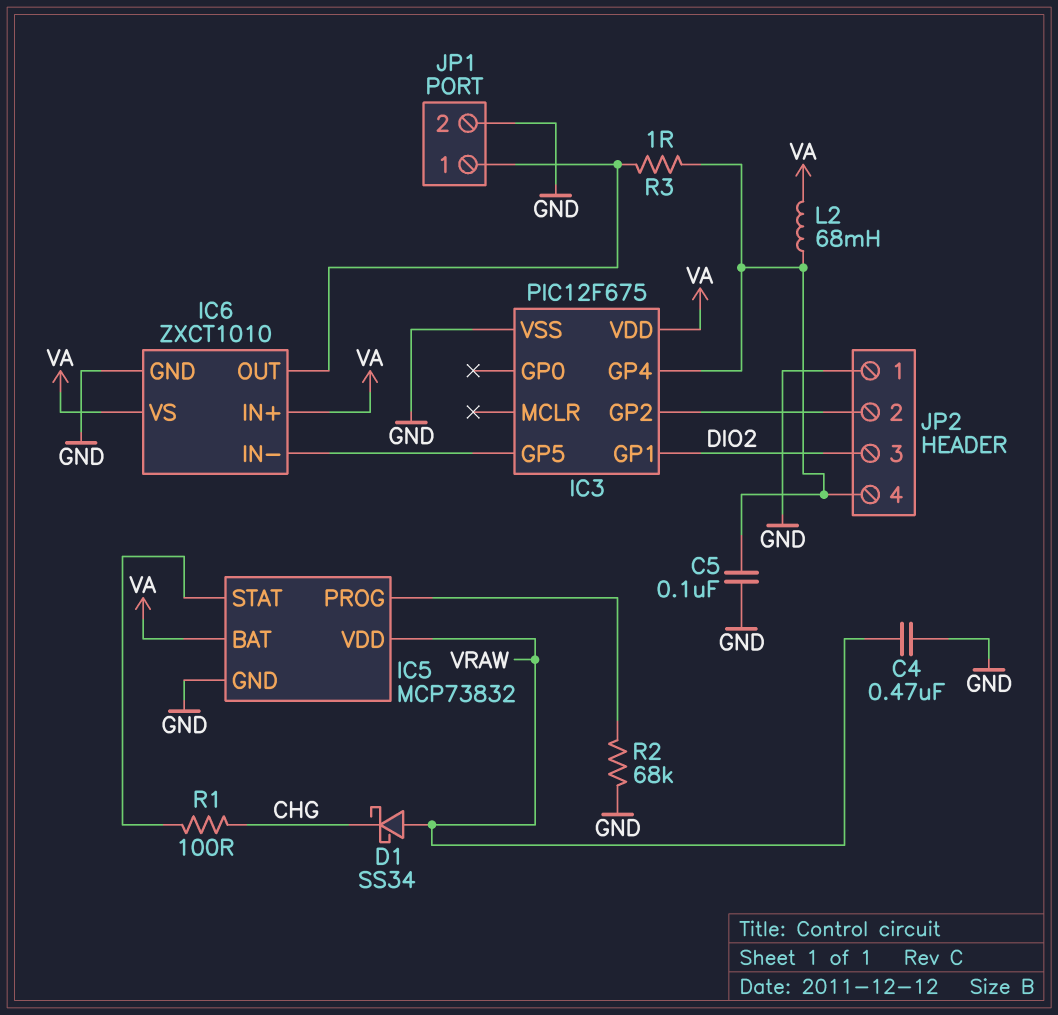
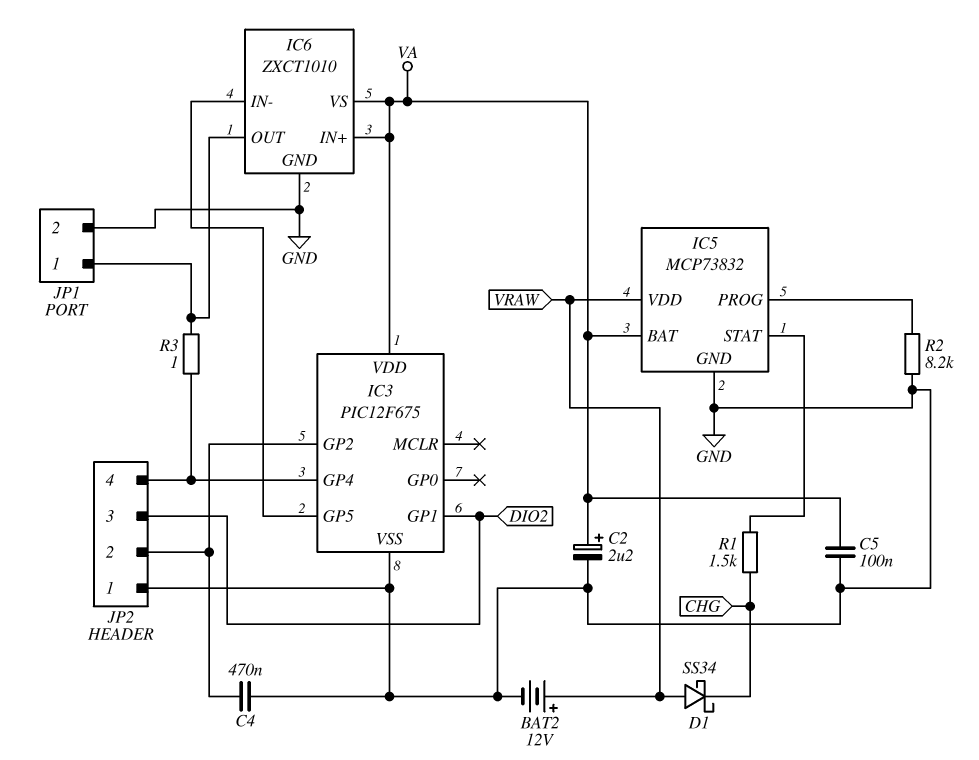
BAT2: none -> 12V (plus VRAW, minus GND)
C2: none -> 2.2uF (plus VA, minus GND)
C4: 470nF (GND, VRAW) -> 470nF (GND, IC3/GP2)
C5: 100nF (GND, IC3/GP4) -> 100nF (GND, VA)
L2: 68mH (IC3/GP4, VA) -> none
R1: 100 (CHG, IC5/STAT) -> 1.5k (CHG, IC5/STAT)
R2: 68k (GND, IC5/PROG) -> 8.2k (GND, IC5/PROG)

